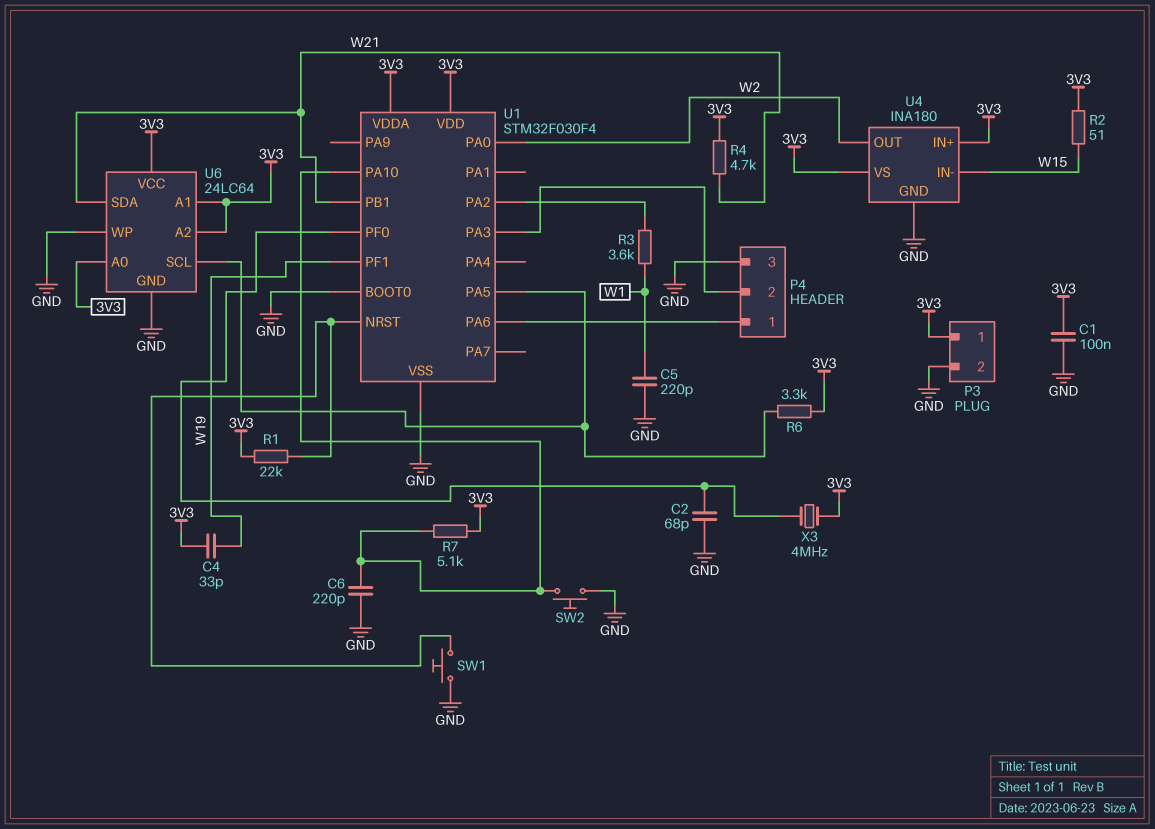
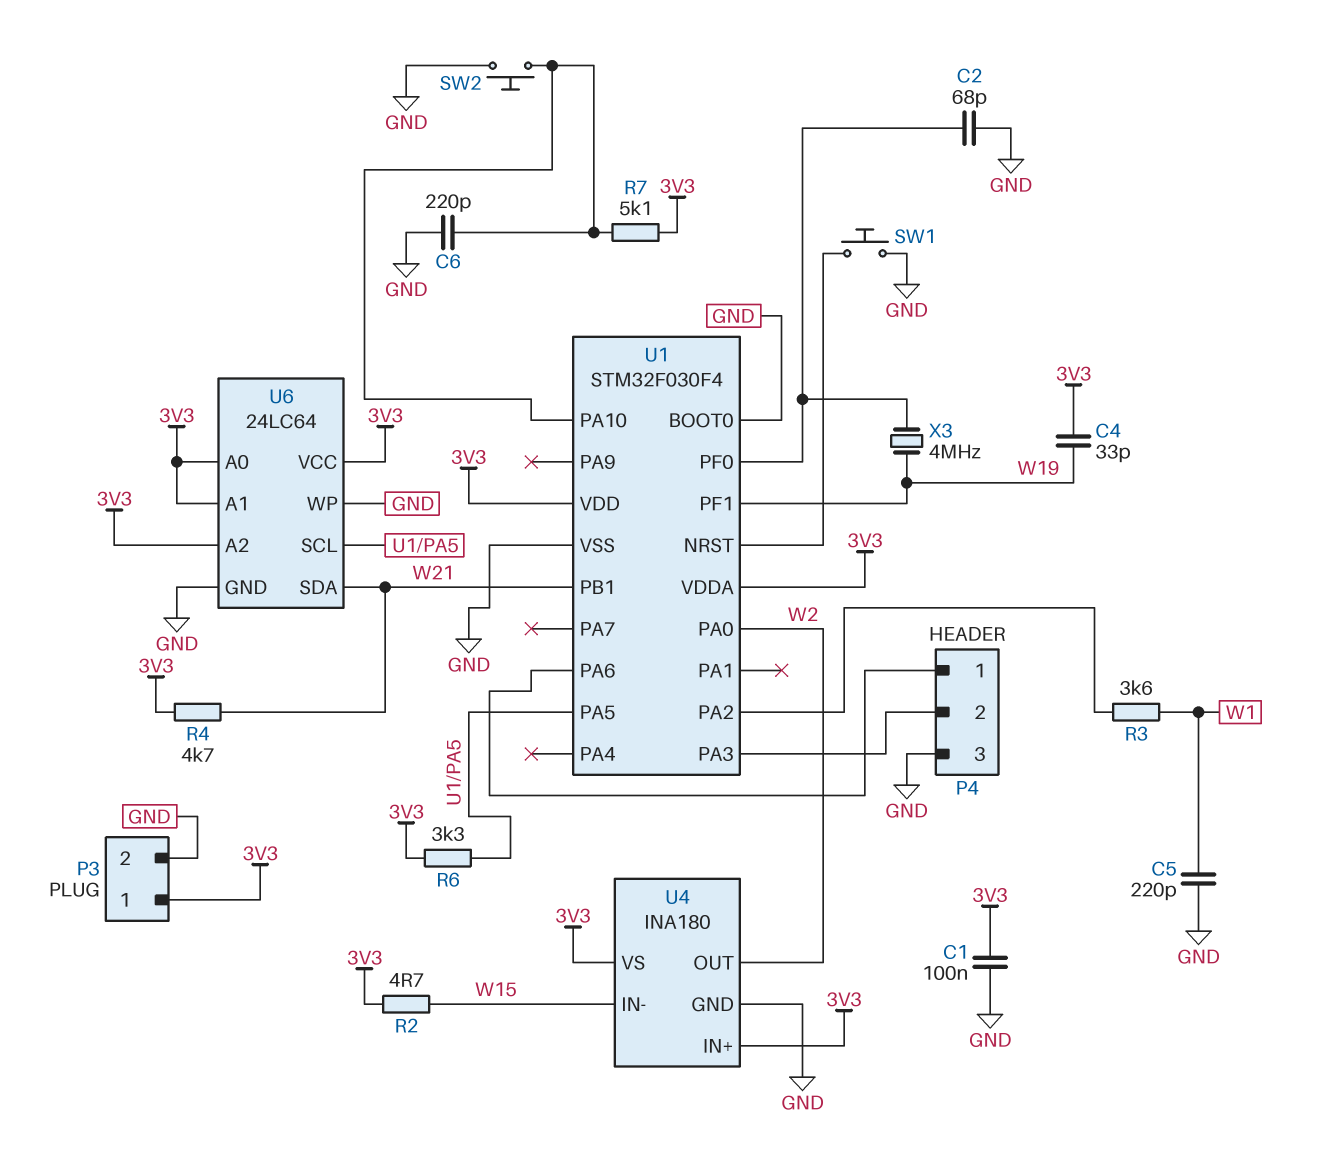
R1: 22k (3V3, U1/NRST) -> none
R2: 51 (3V3, W15) -> 4.7 (3V3, W15)
X3: 4MHz (3V3, U1/PF0) -> 4MHz (U1/PF0, W19)

